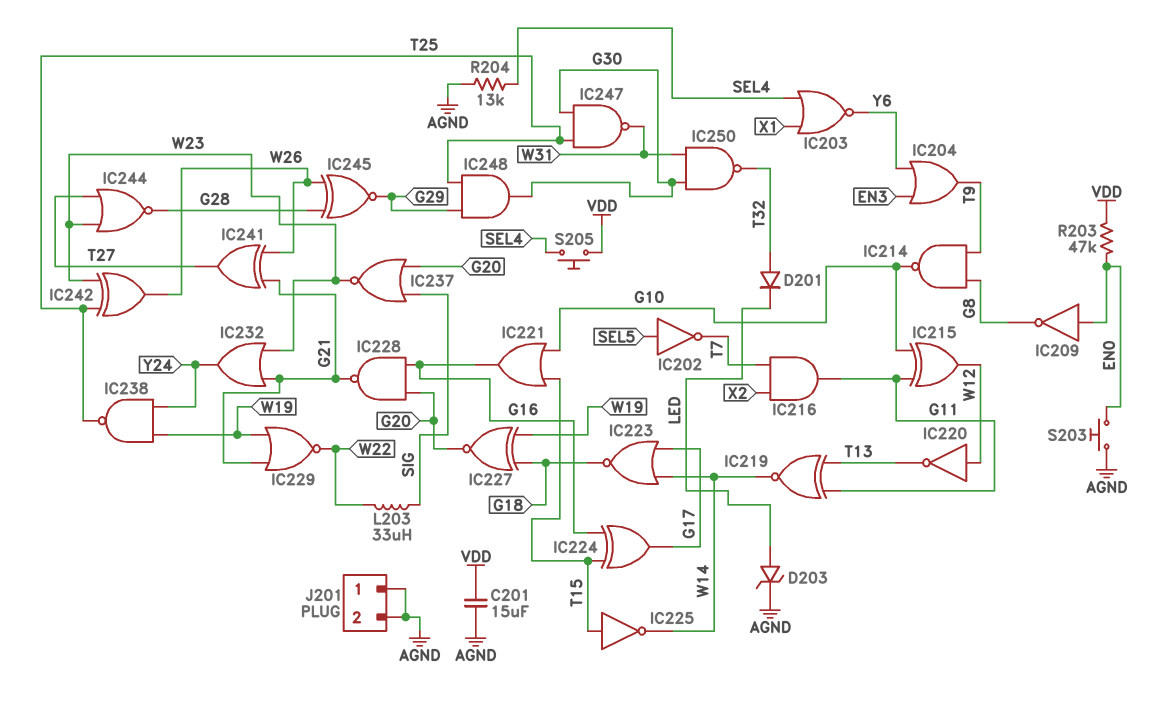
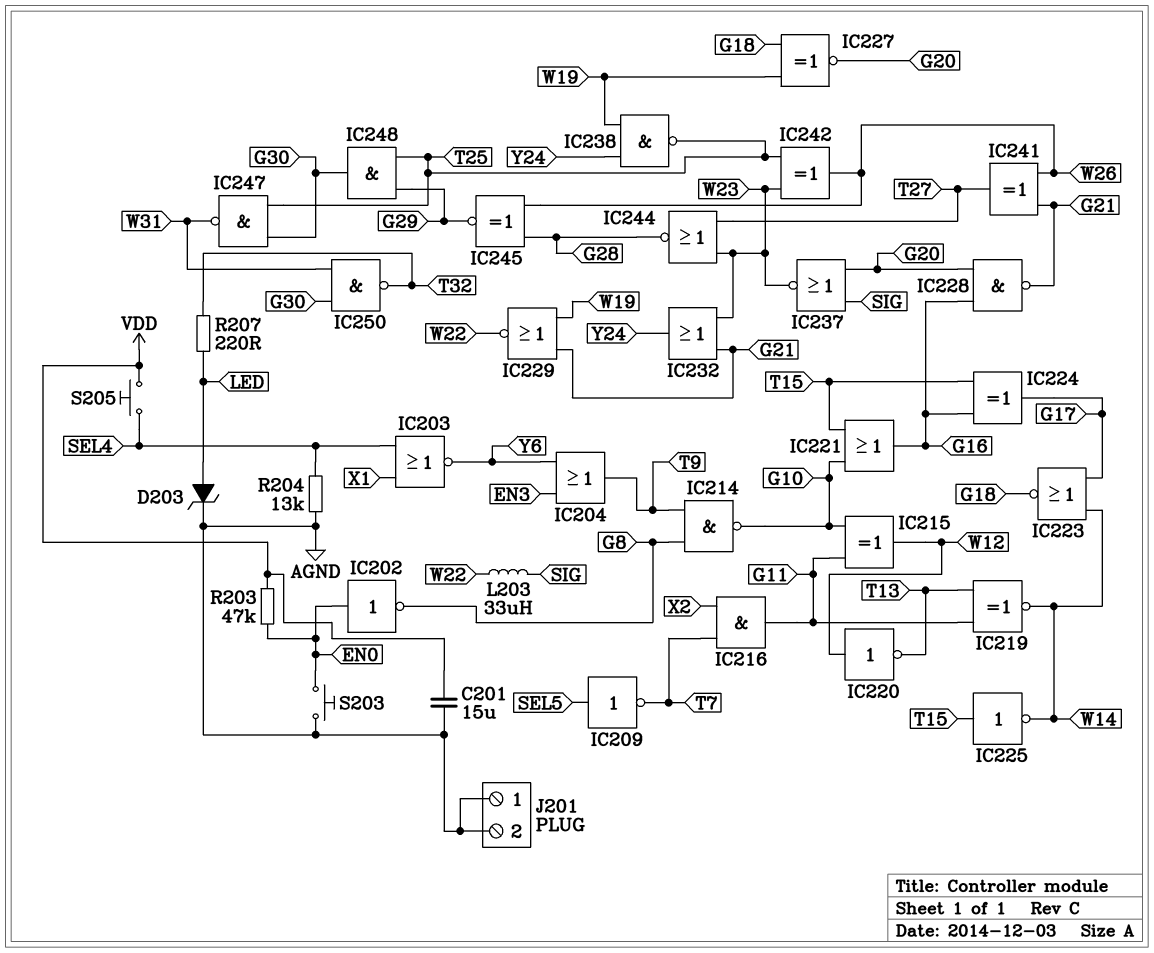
D201: diode (A T32, K LED) -> none
IC202: NOT (in SEL5, out T7) -> NOT (in EN0, out G8)
IC209: NOT (in EN0, out G8) -> NOT (in SEL5, out T7)
R207: none -> 220 (LED, T32)

